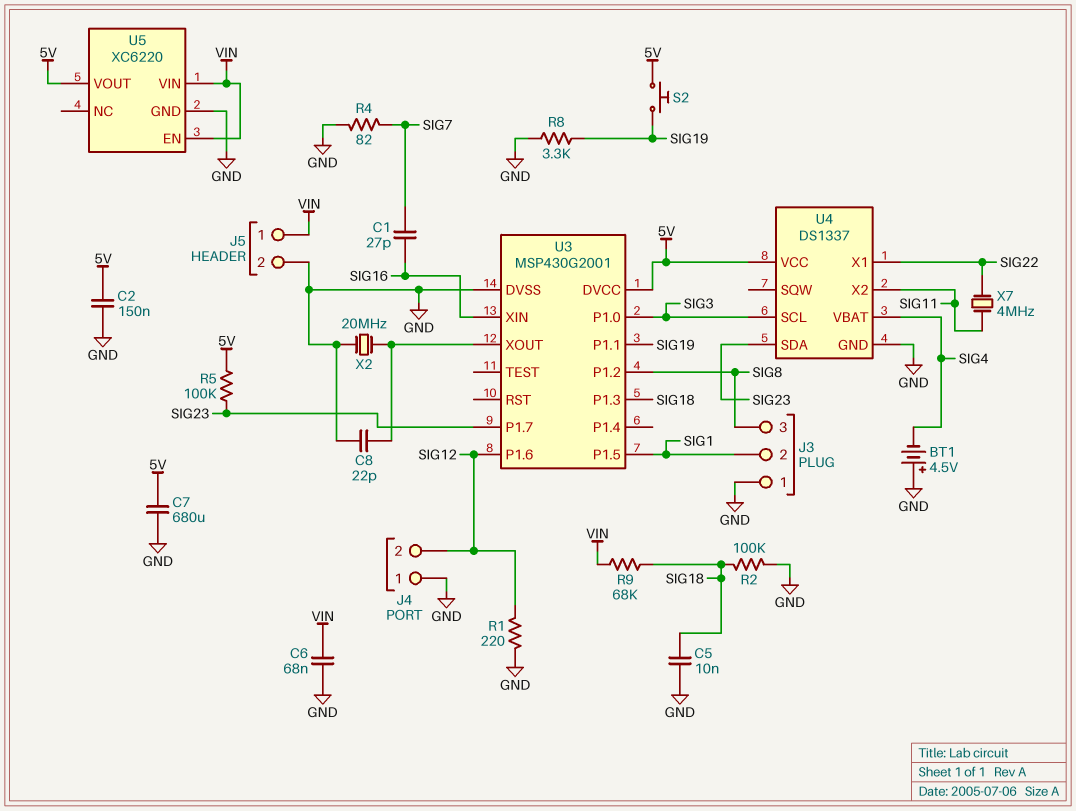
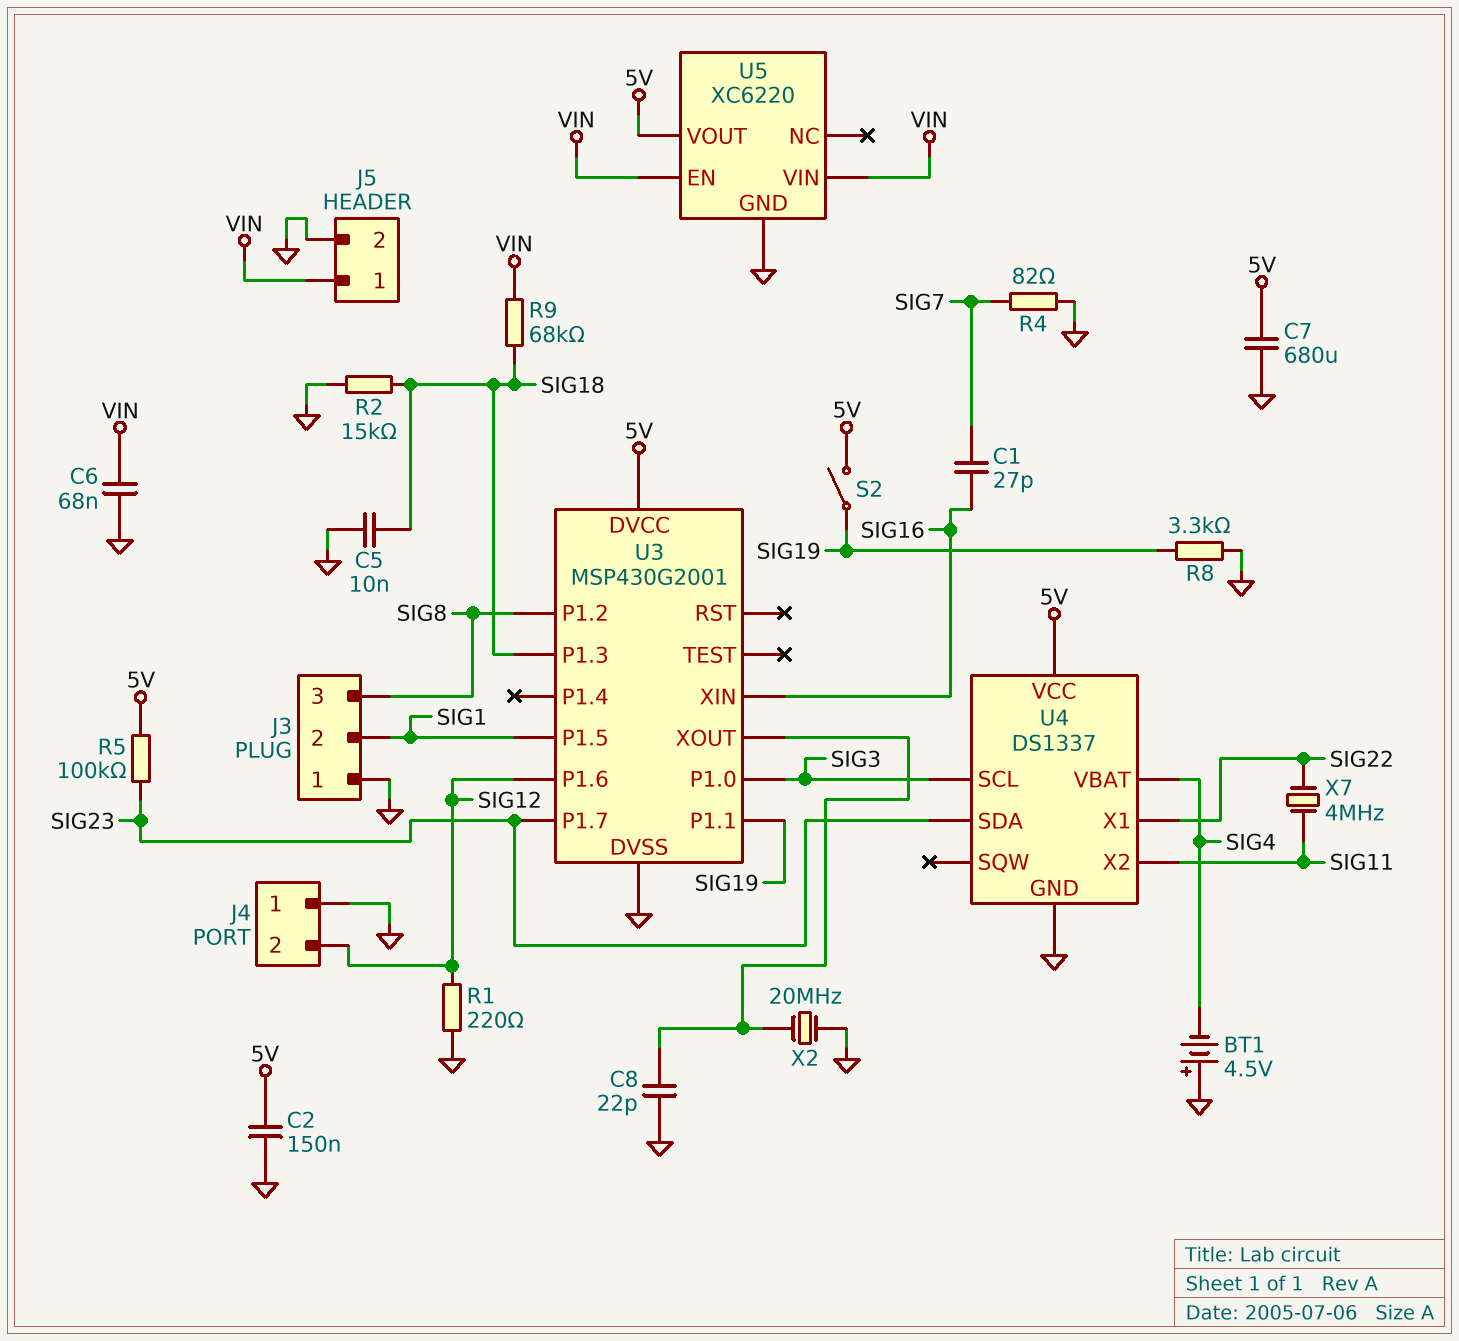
R2: 100k (GND, SIG18) -> 15k (GND, SIG18)
S2: button (5V, SIG19) -> switch (5V, SIG19)

